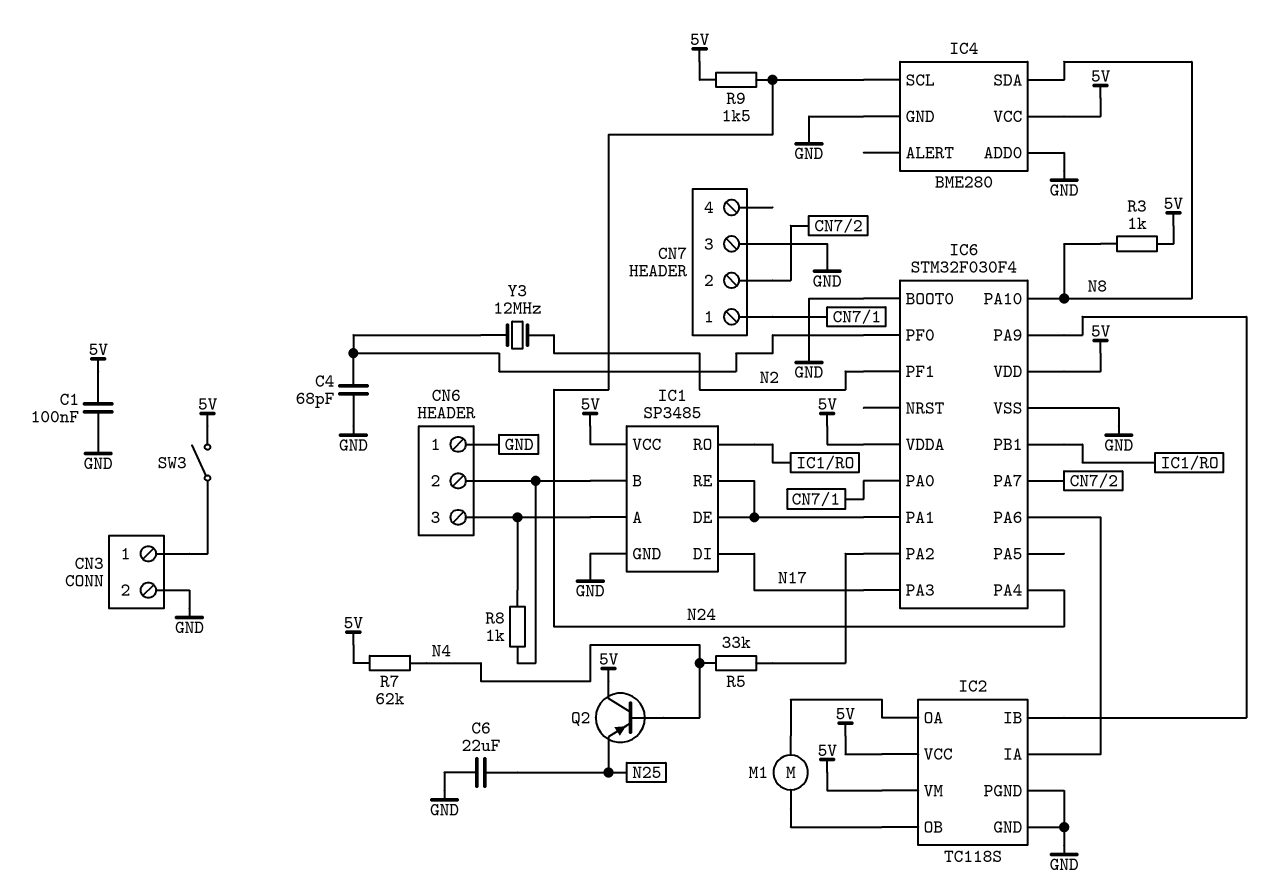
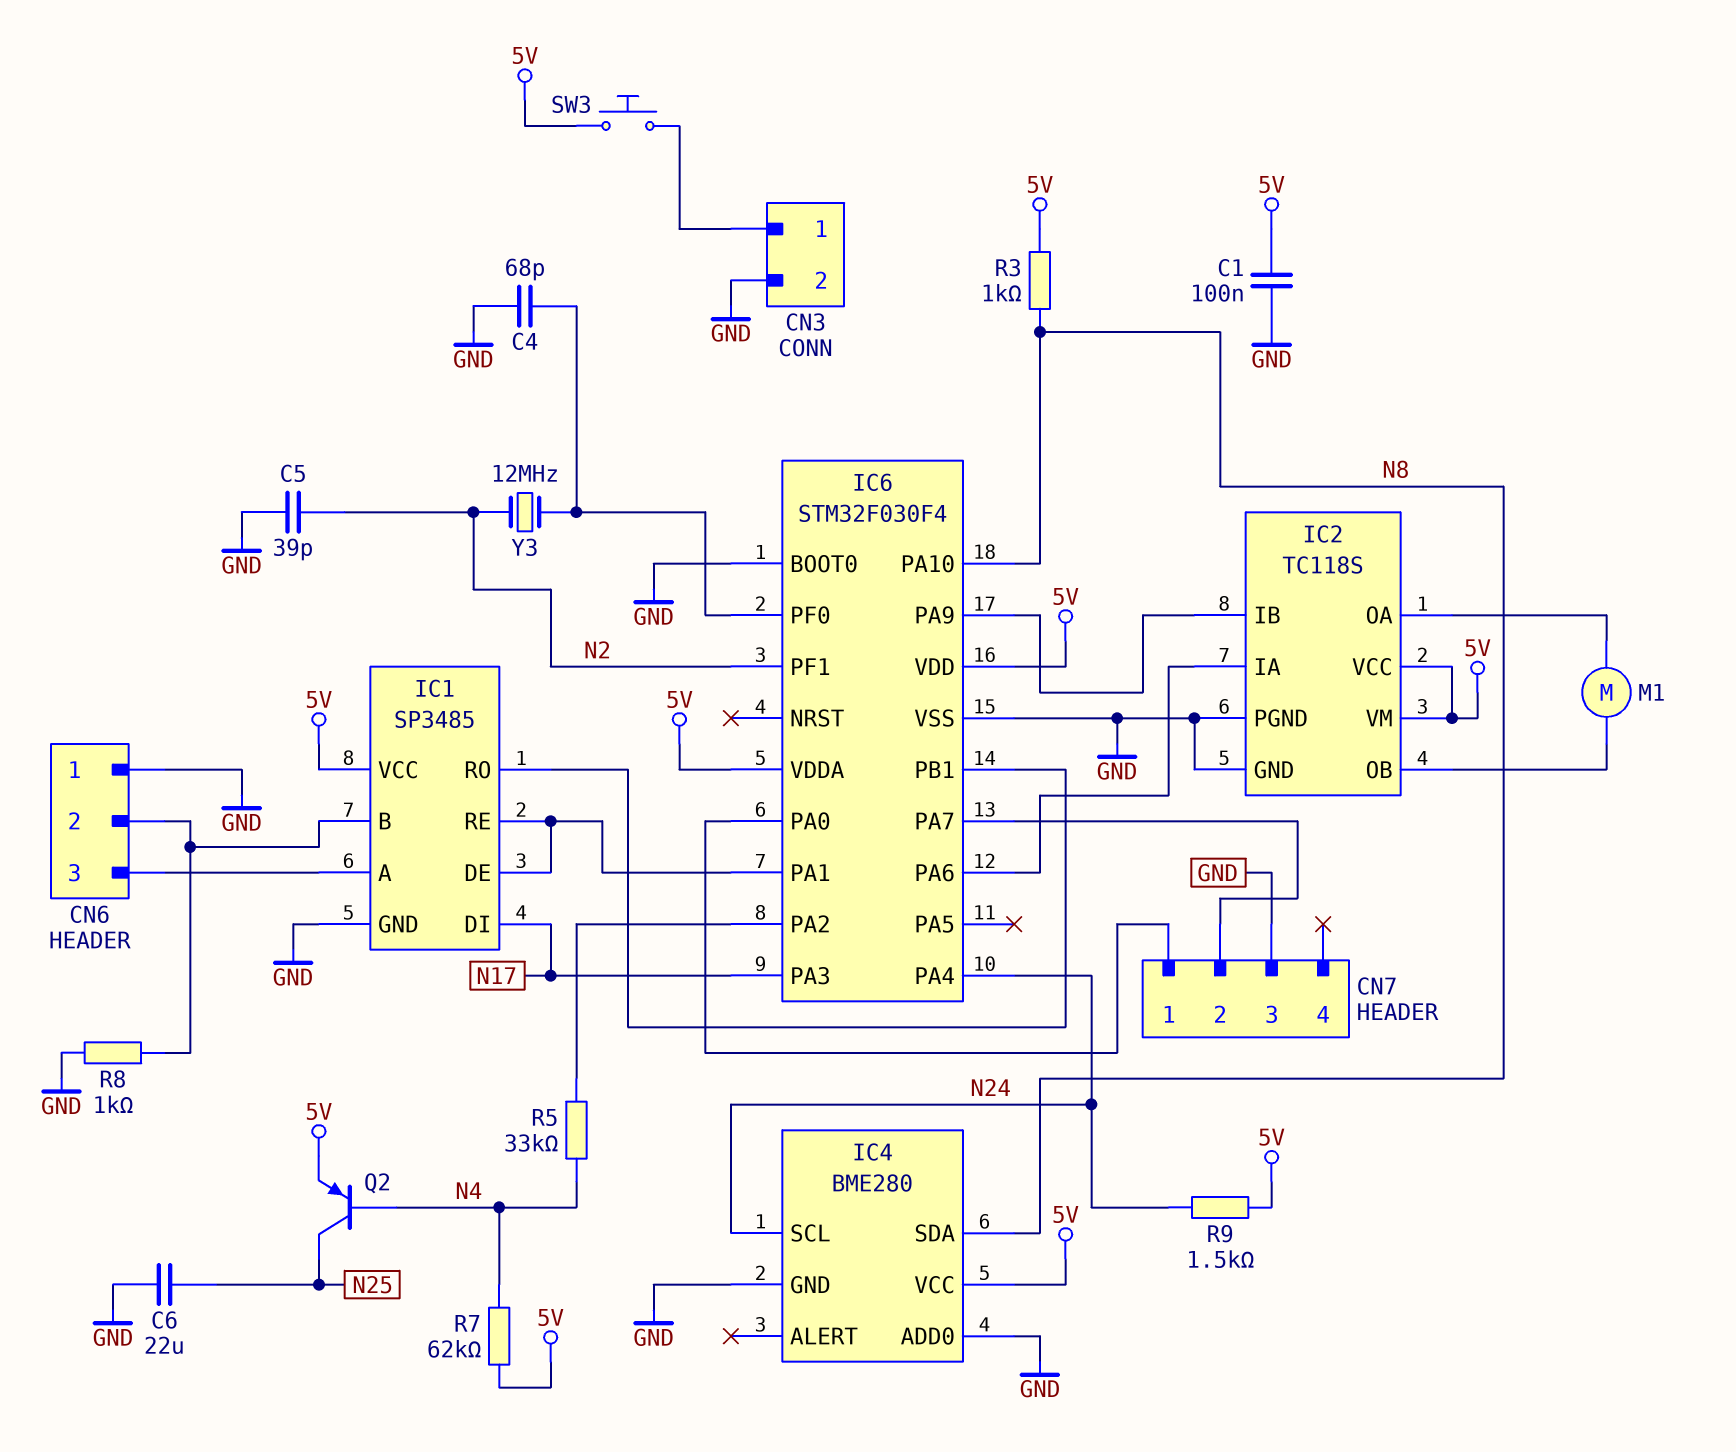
C5: none -> 39pF (GND, N2)
Q2: PNP (B N4, C 5V, E N25) -> PNP (B N4, C N25, E 5V)
R8: 1k (CN6/2, CN6/3) -> 1k (CN6/2, GND)
SW3: switch (5V, CN3/1) -> button (5V, CN3/1)

